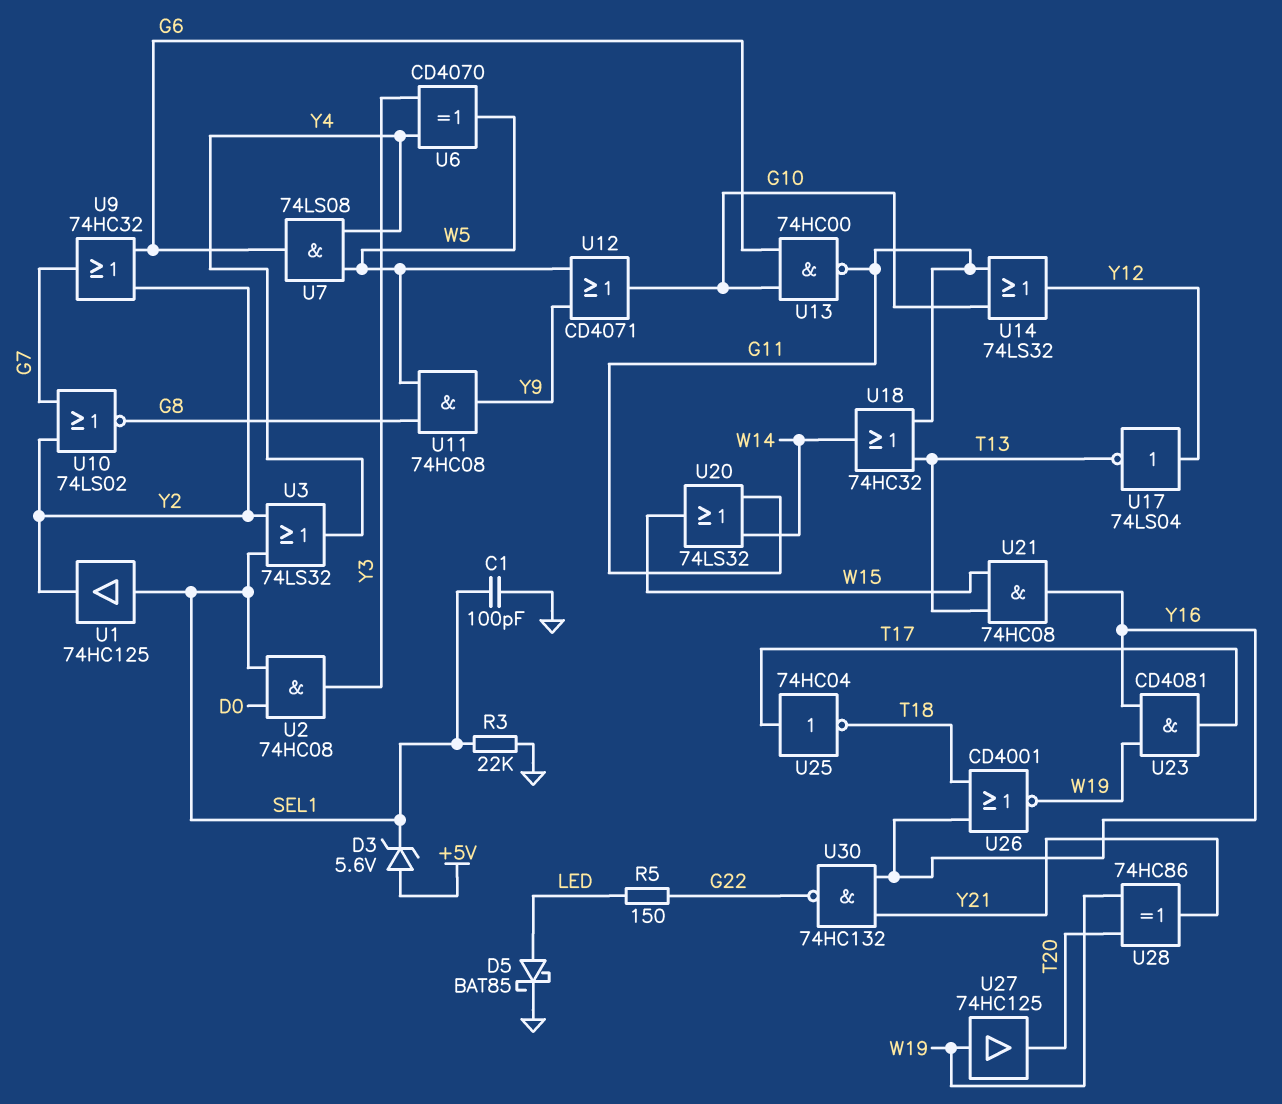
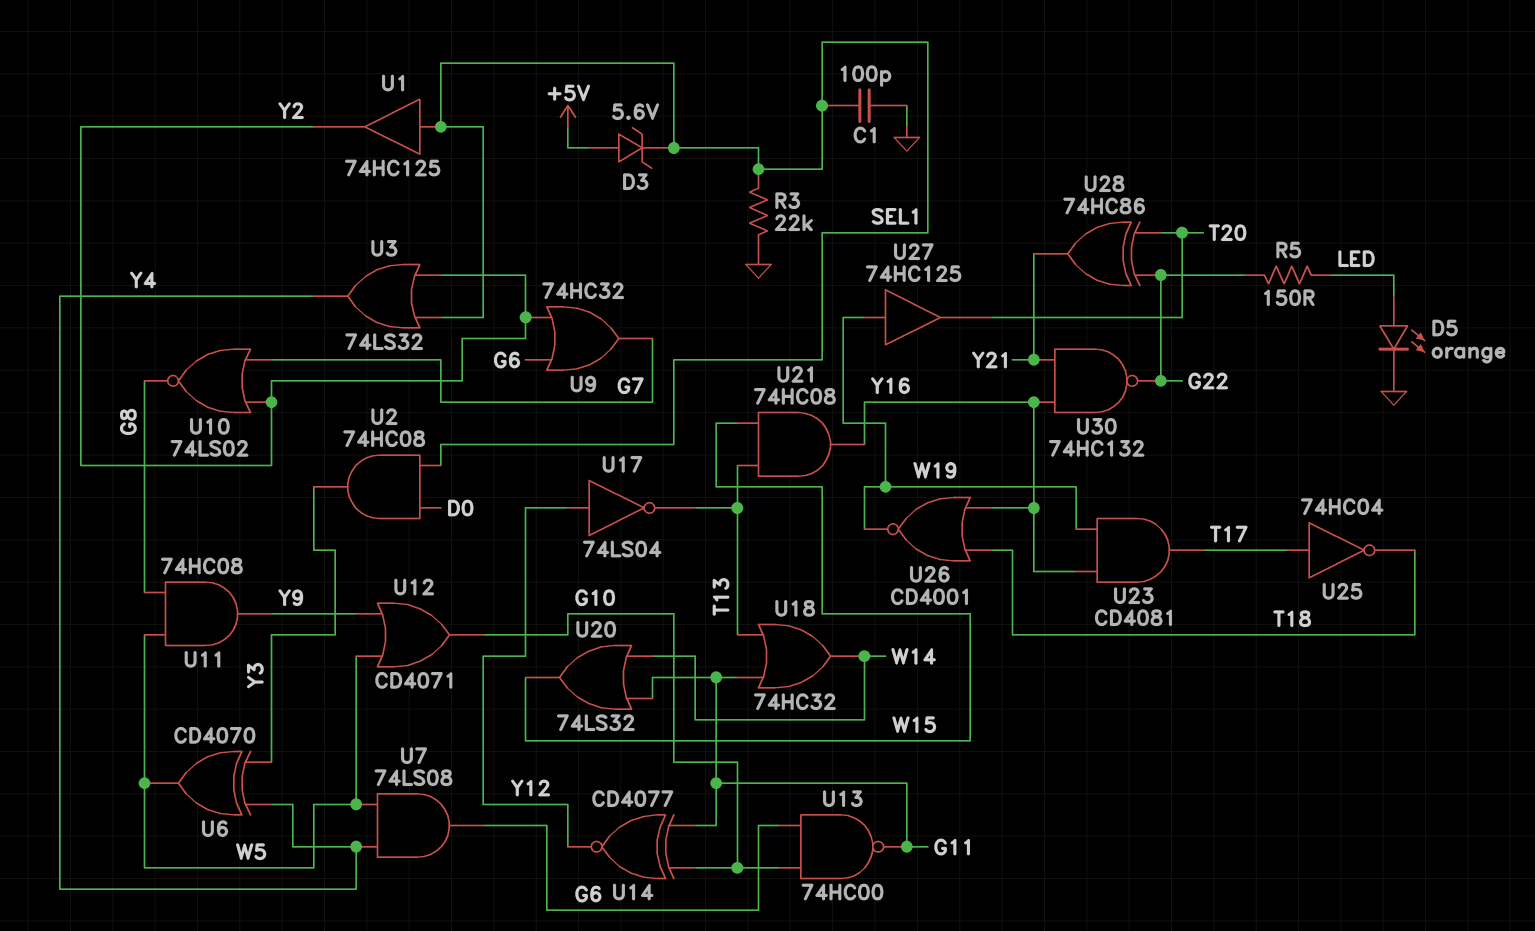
D5: schottky BAT85 (A LED, K GND) -> LED orange (A LED, K GND)
U14: OR 74LS32 (in G10, in G11, out Y12) -> XNOR CD4077 (in G10, in G11, out Y12)
U28: XOR 74HC86 (in T20, in W19, out Y21) -> XOR 74HC86 (in G22, in T20, out Y21)

